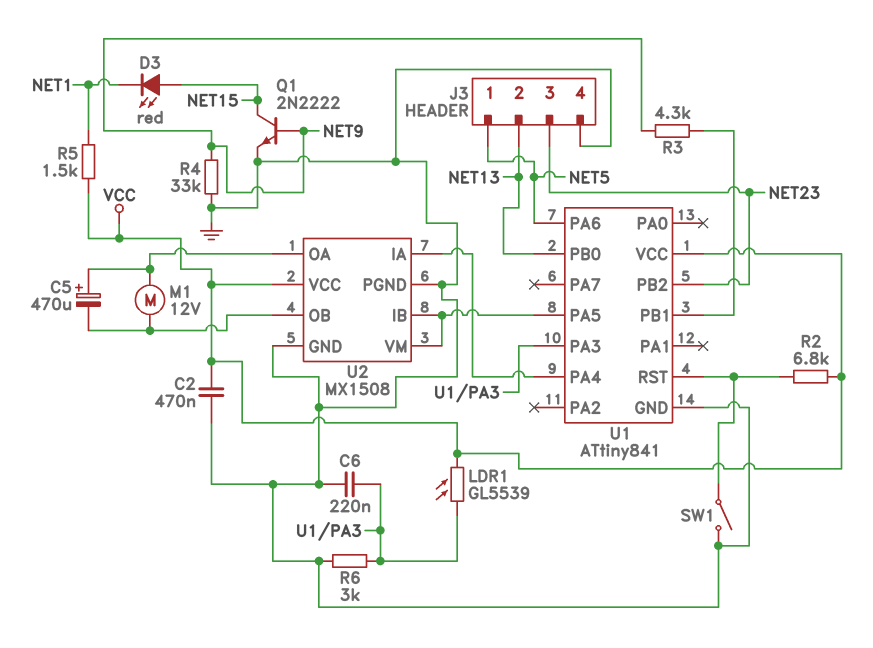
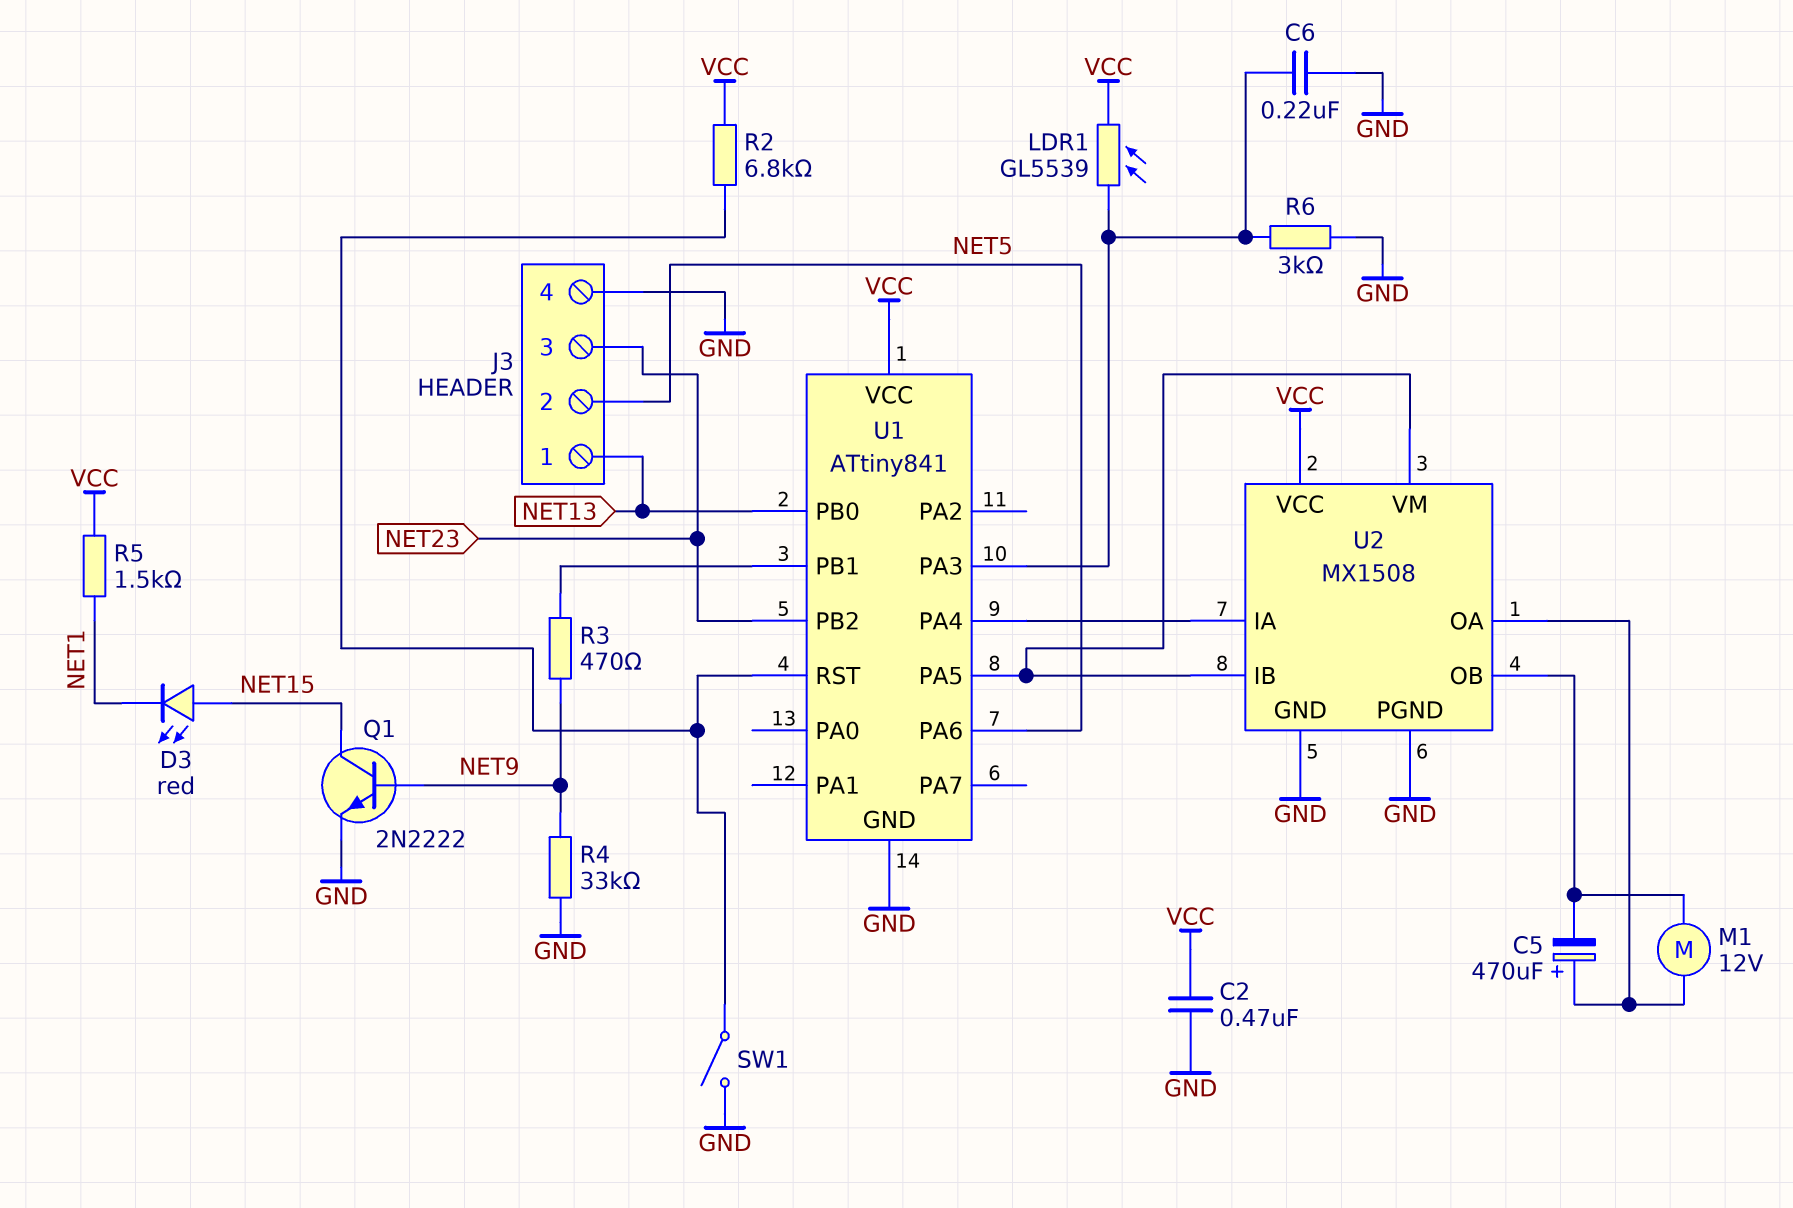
J3 pin 1: NET5 -> NET13
J3 pin 2: NET13 -> NET5
R3: 4.3k (NET9, U1/PB1) -> 470 (NET9, U1/PB1)

